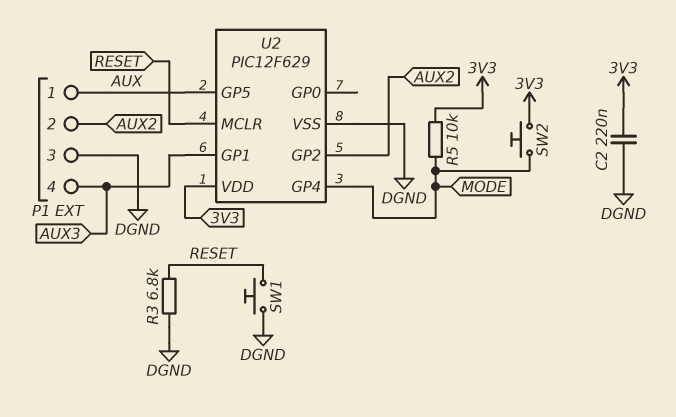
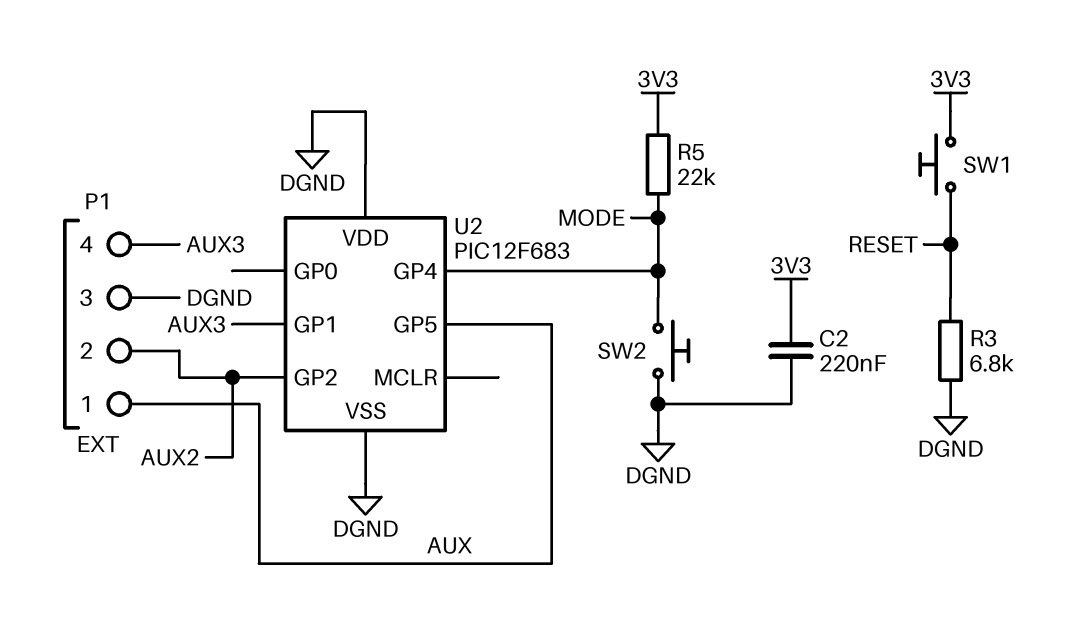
R5: 10k (3V3, MODE) -> 22k (3V3, MODE)
SW1: button (DGND, RESET) -> button (3V3, RESET)
SW2: button (3V3, MODE) -> button (DGND, MODE)
U2: PIC12F629 -> PIC12F683
U2 pin MCLR: RESET -> none
U2 pin VDD: 3V3 -> DGND

